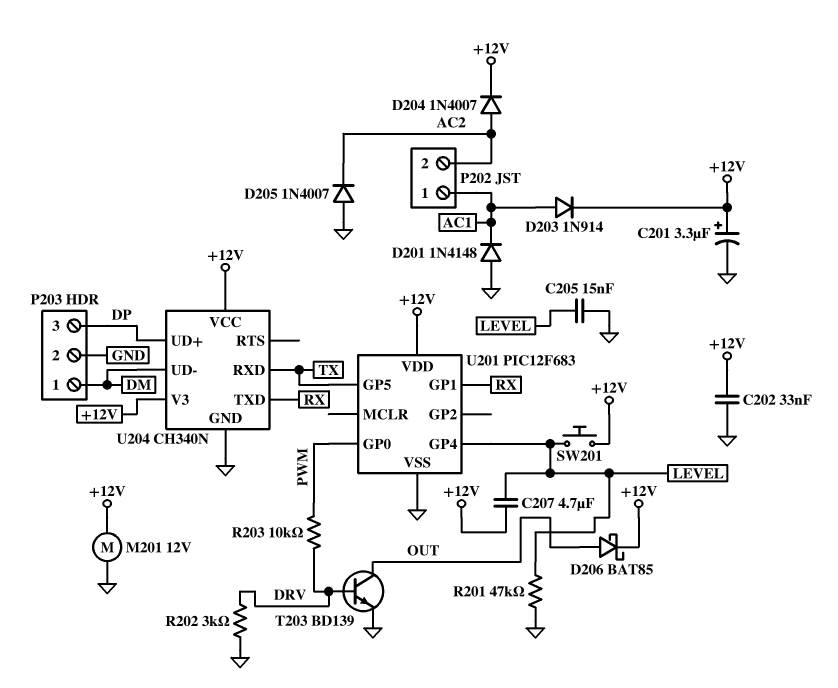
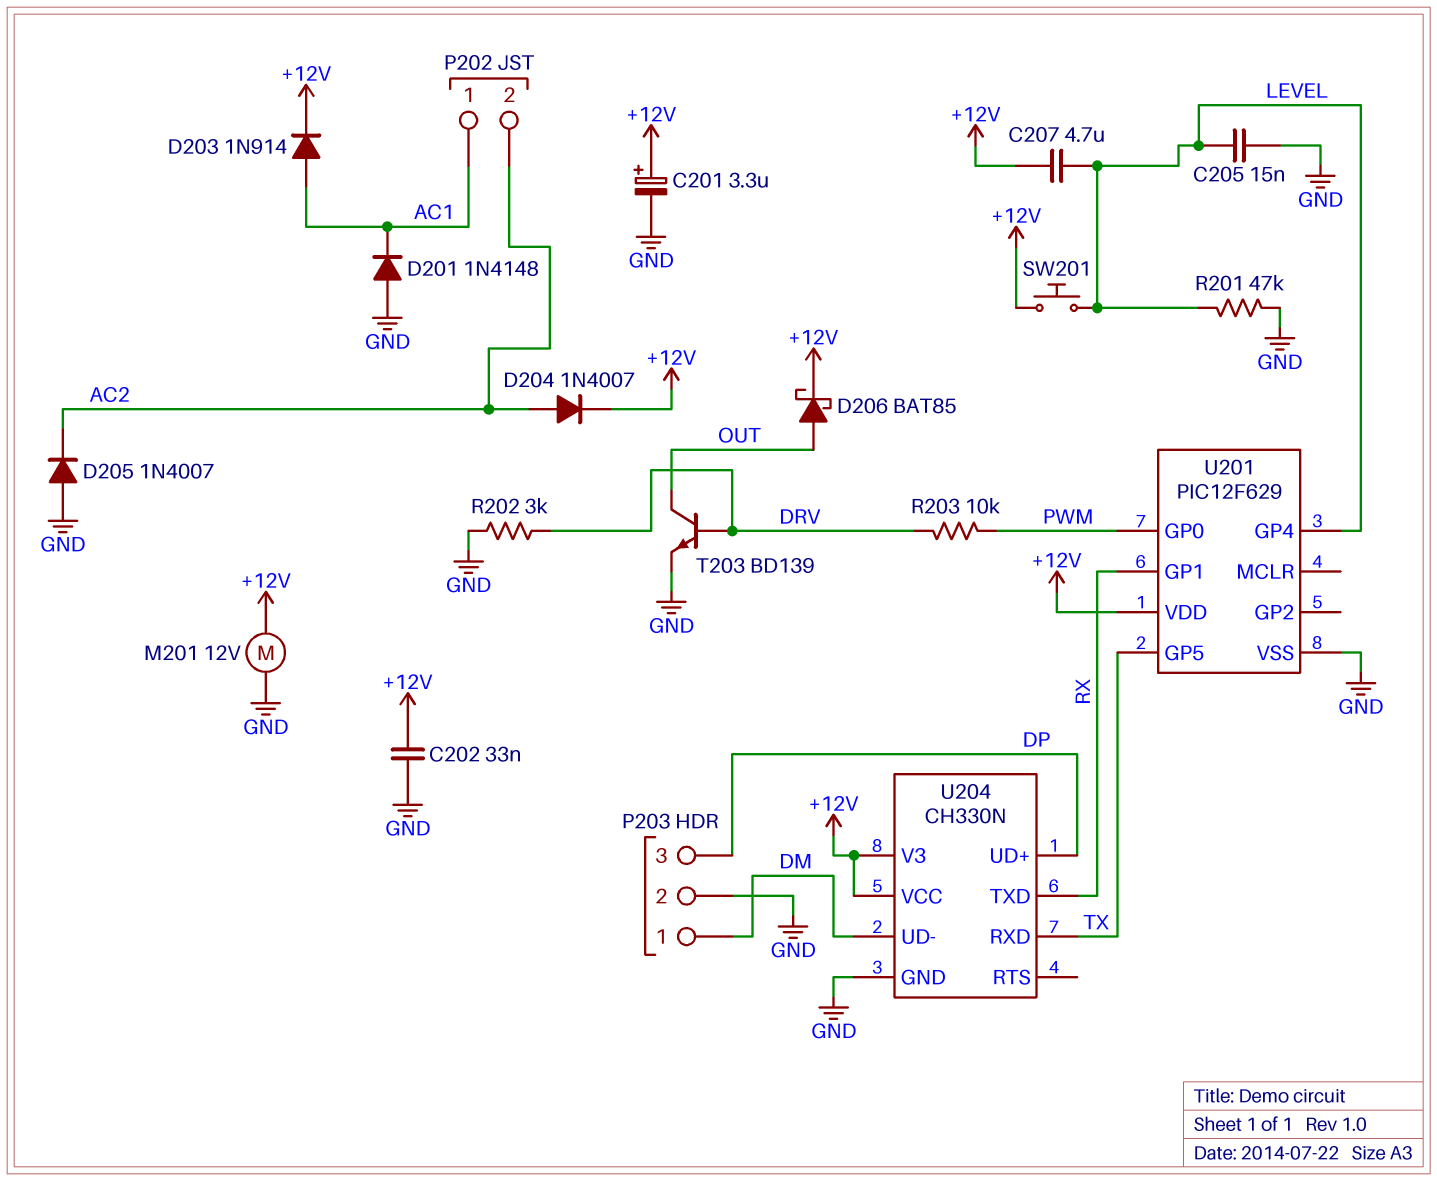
U201: PIC12F683 -> PIC12F629
U204: CH340N -> CH330N

